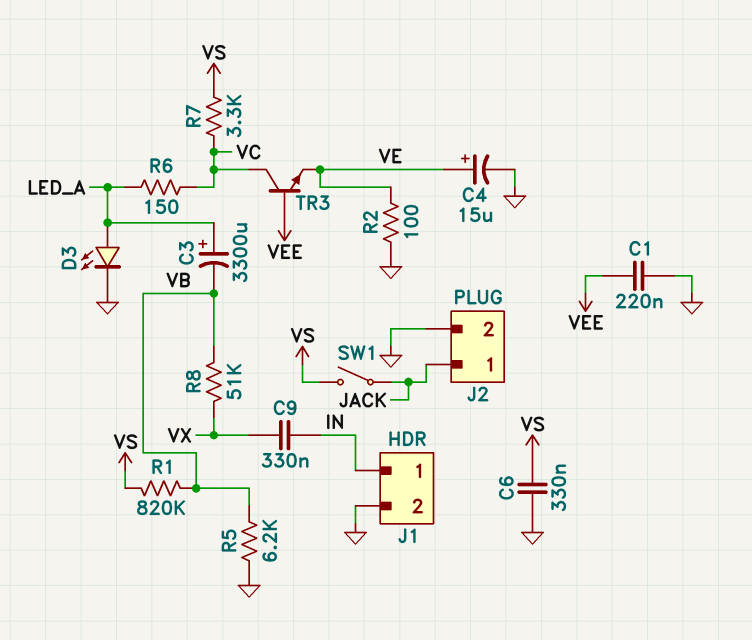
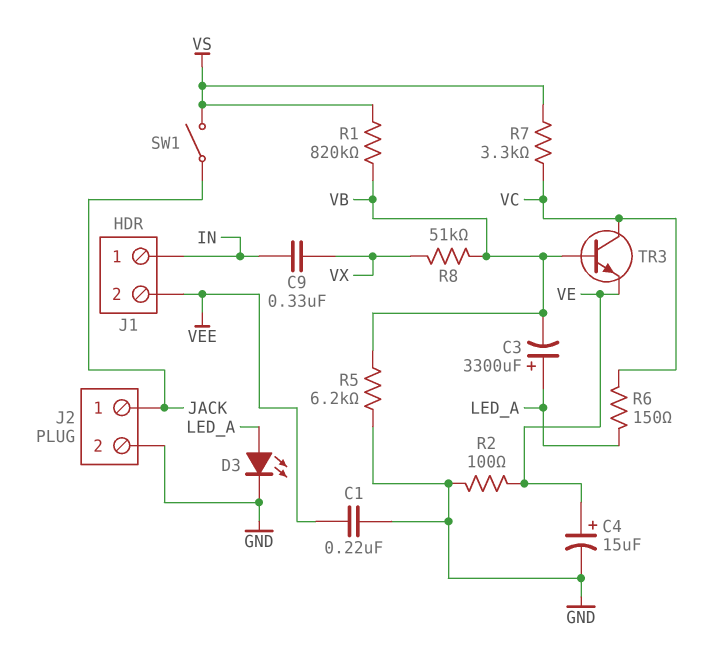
C6: 330nF (GND, VS) -> none
J1 pin 2: GND -> VEE
TR3: NPN (B VEE, C VC, E VE) -> NPN (B VB, C VC, E VE)

